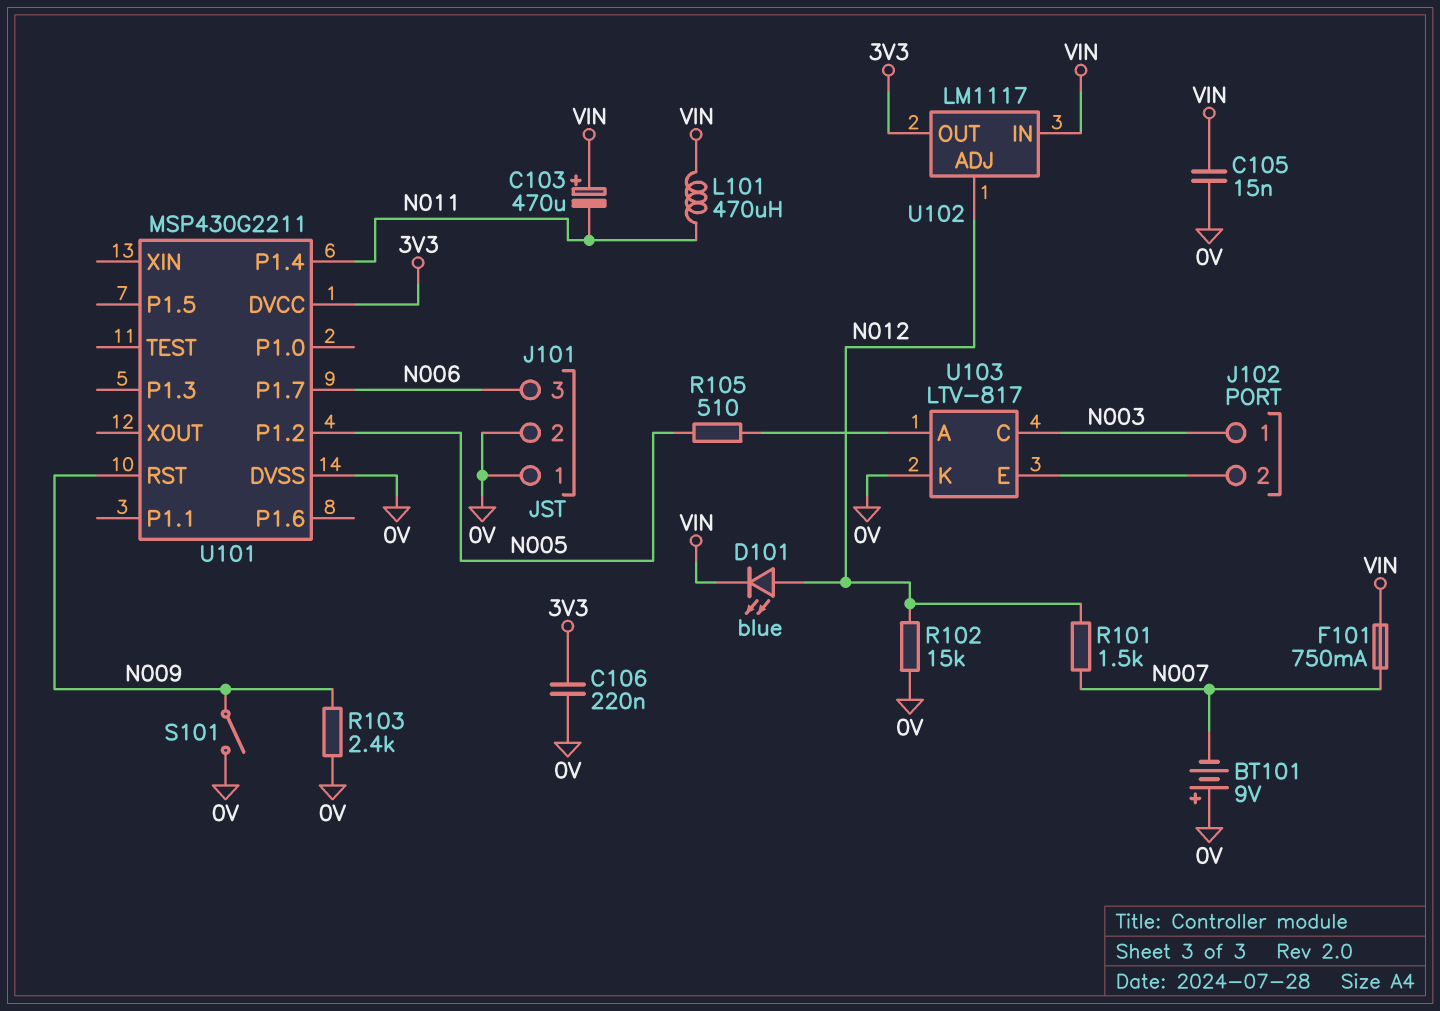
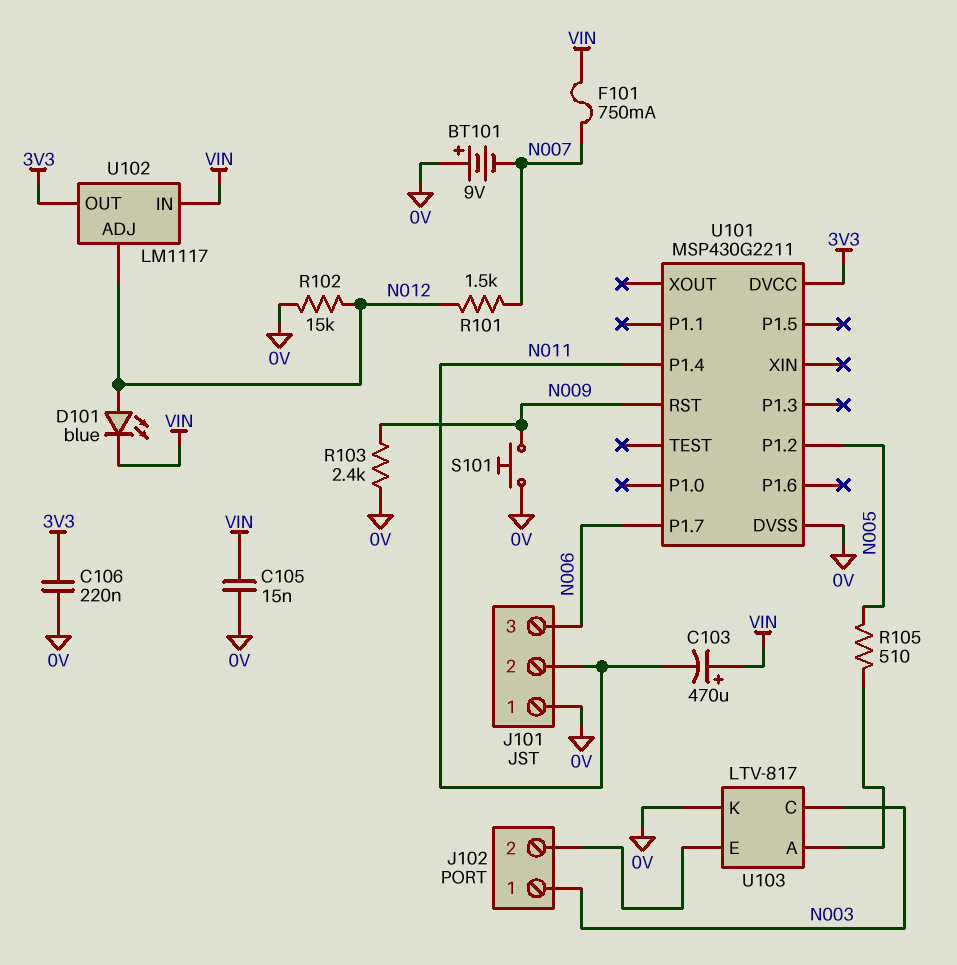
J101 pin 2: 0V -> N011
L101: 470uH (N011, VIN) -> none
S101: switch (0V, N009) -> button (0V, N009)

